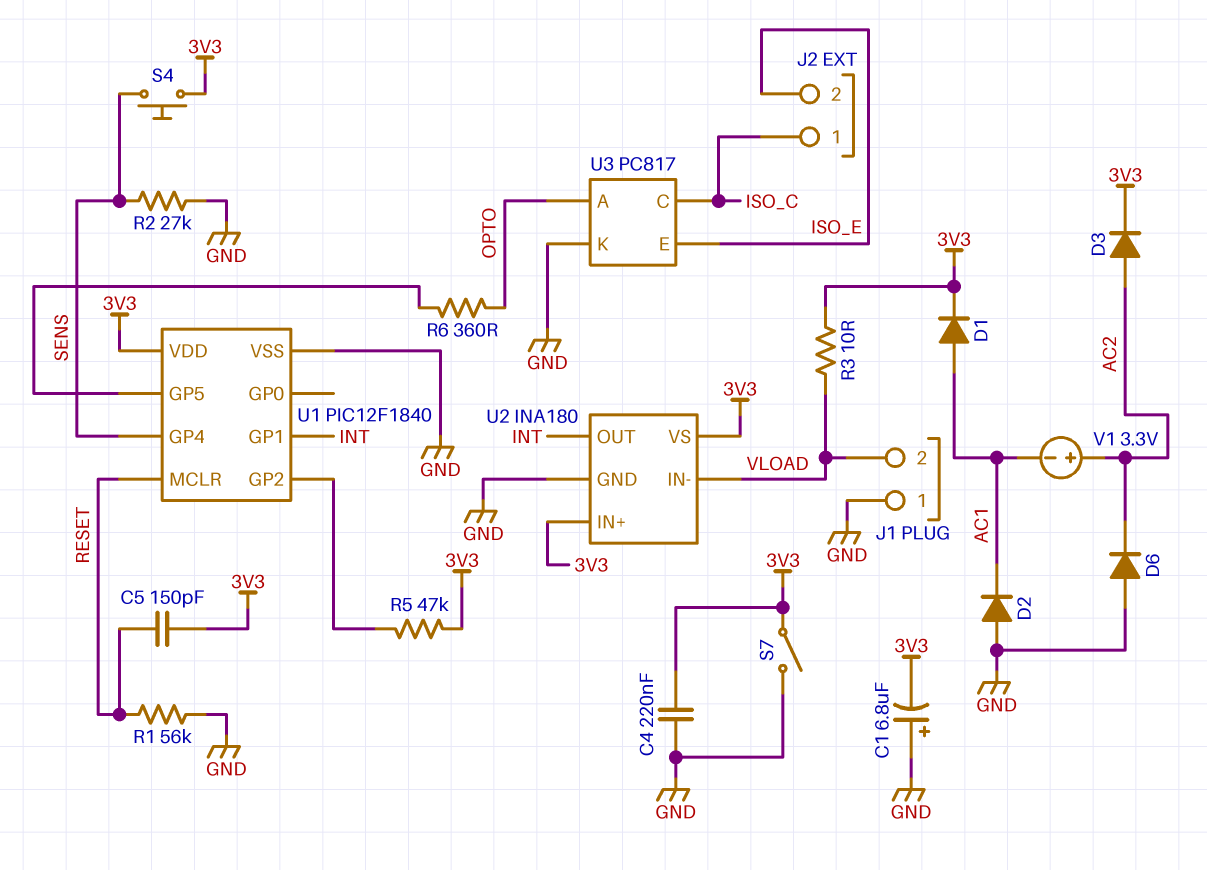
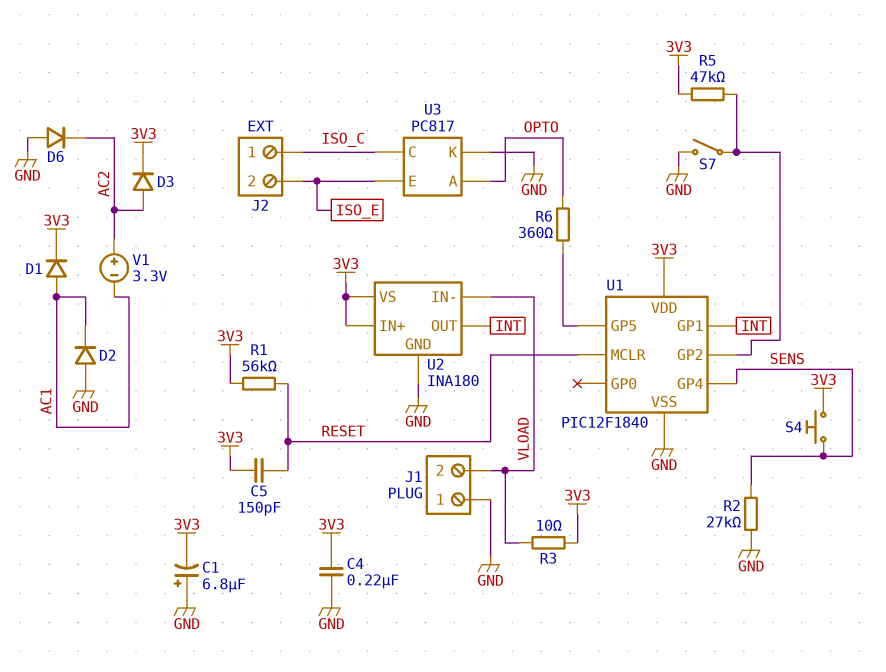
R1: 56k (GND, RESET) -> 56k (3V3, RESET)
S7: switch (3V3, GND) -> switch (GND, U1/GP2)

